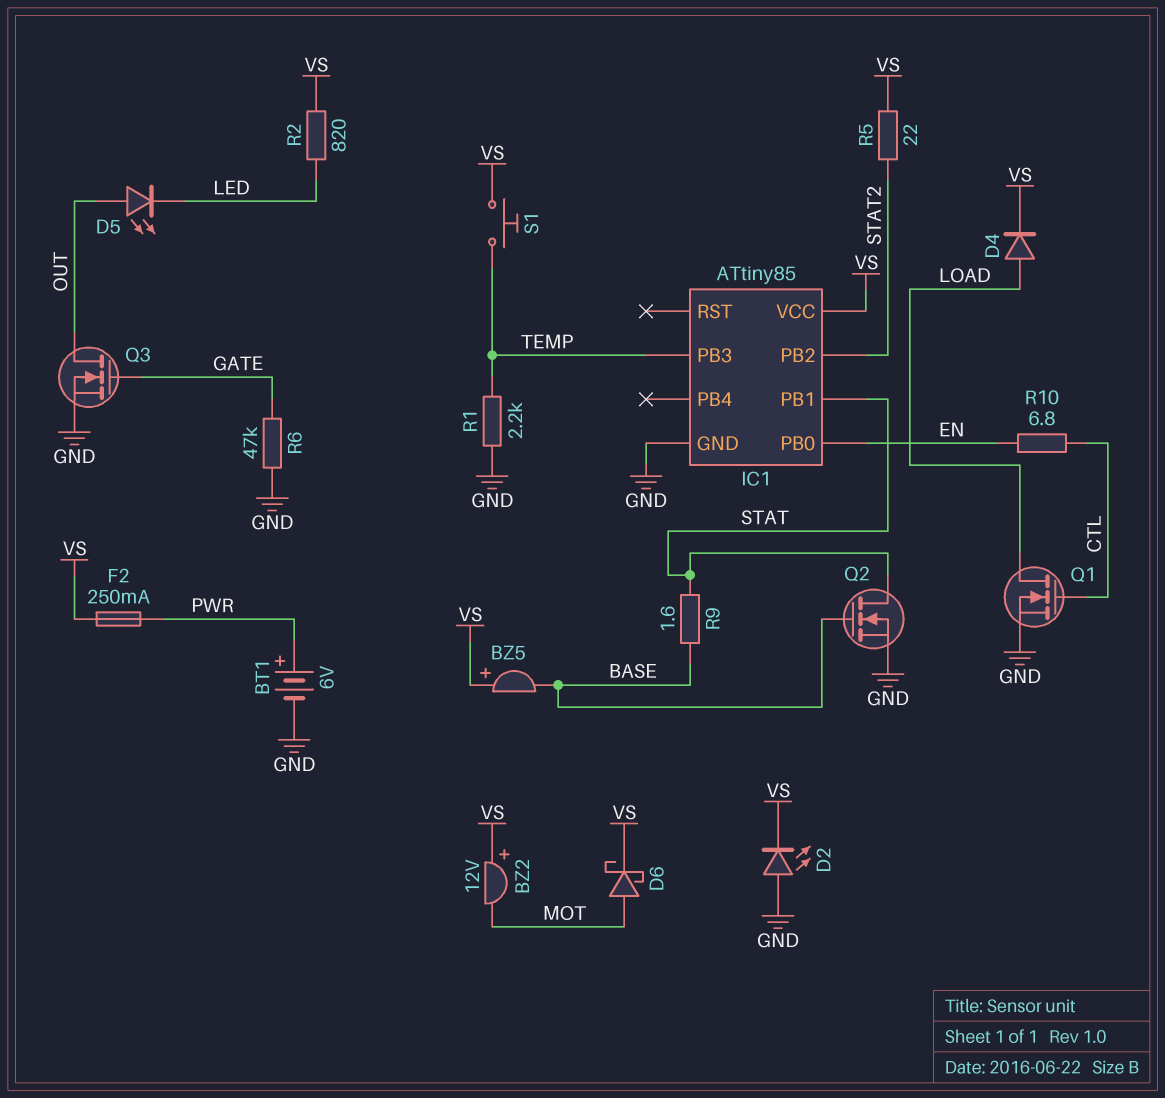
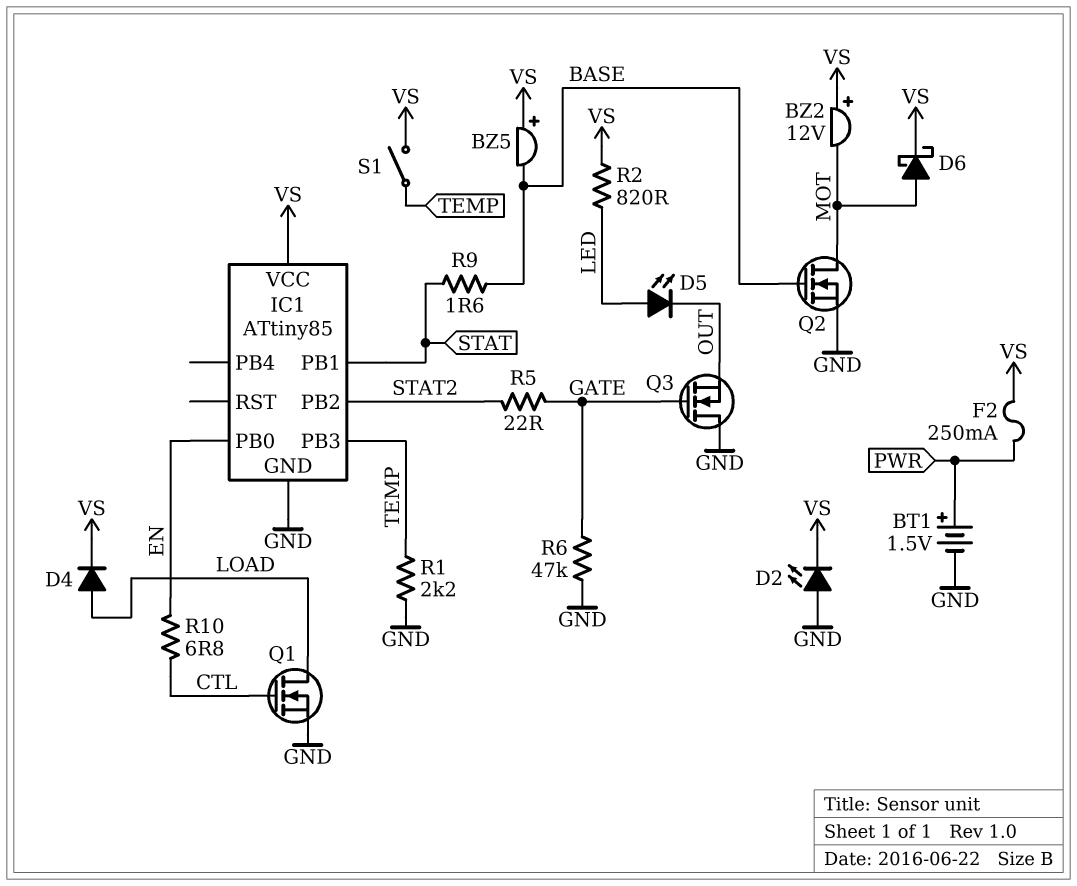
BT1: 6V (plus PWR, minus GND) -> 1.5V (plus PWR, minus GND)
D5: LED (A OUT, K LED) -> LED (A LED, K OUT)
Q2: NMOS (G BASE, D STAT, S GND) -> NMOS (G BASE, D MOT, S GND)
Q3: NMOS (G GATE, D OUT, S GND) -> NMOS (G GATE, D GND, S OUT)
R5: 22 (STAT2, VS) -> 22 (GATE, STAT2)
S1: button (TEMP, VS) -> switch (TEMP, VS)

